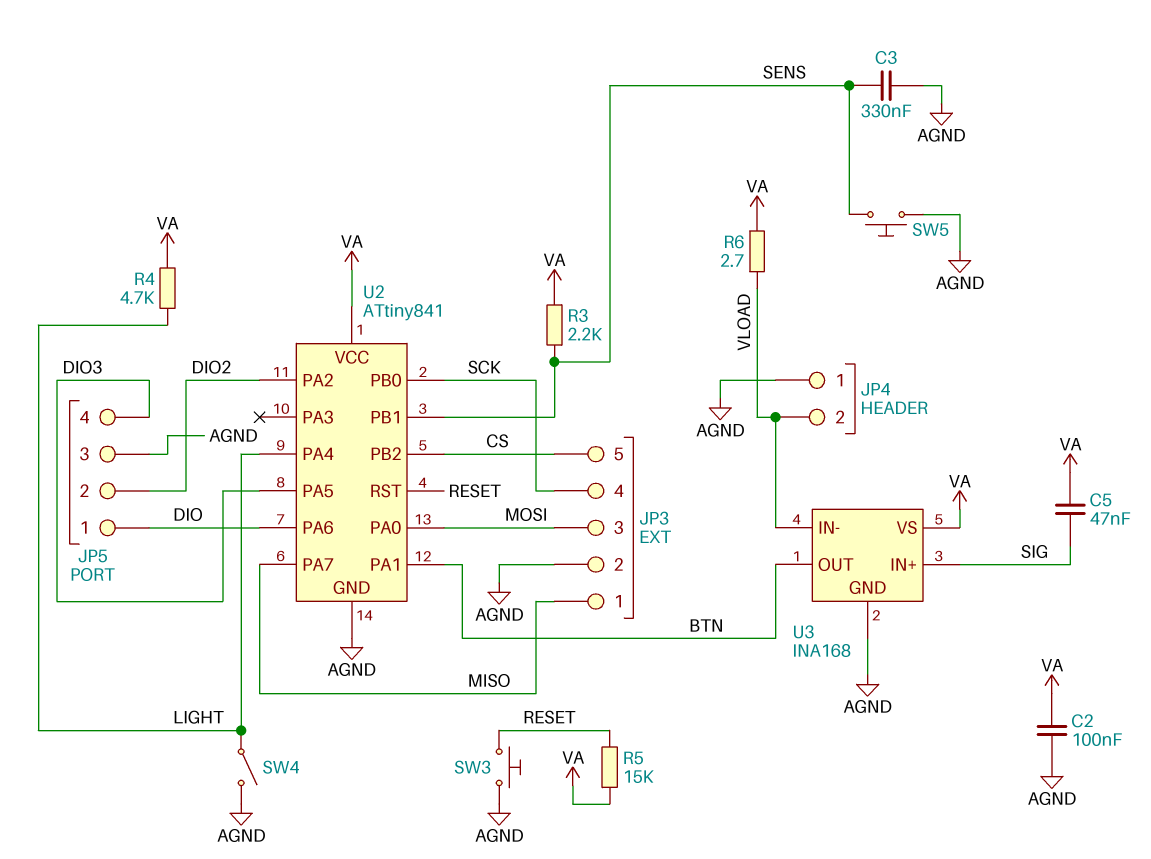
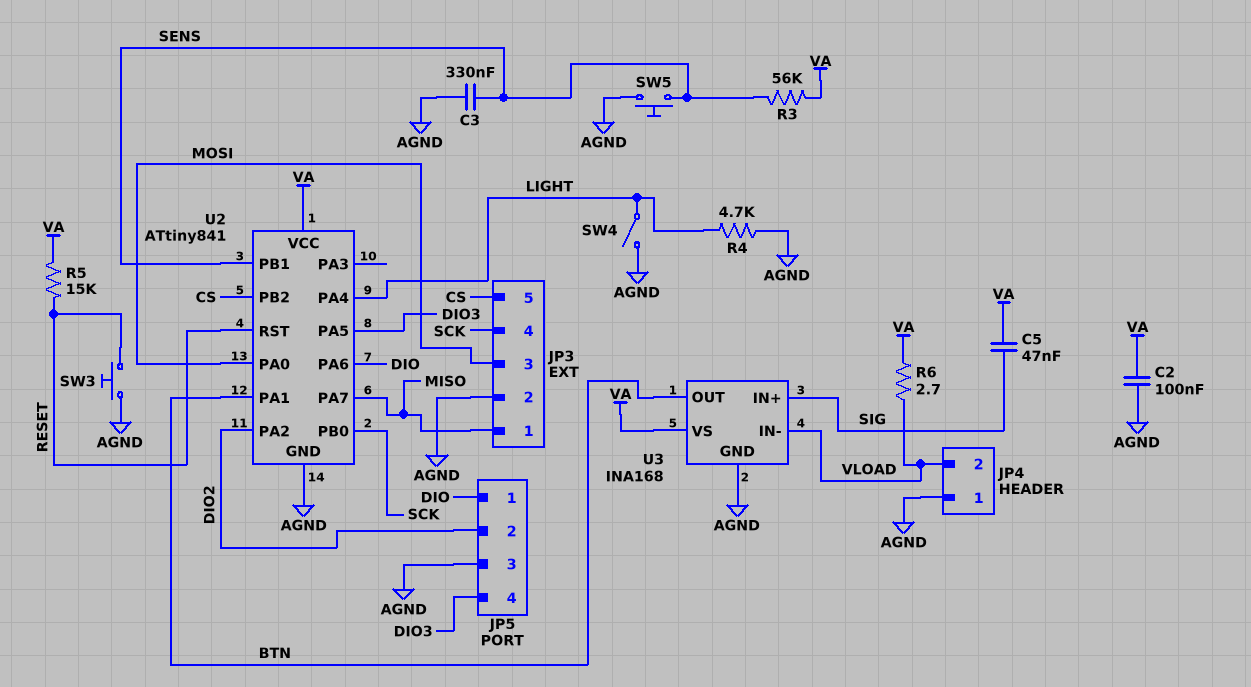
R3: 2.2k (SENS, VA) -> 56k (SENS, VA)
R4: 4.7k (LIGHT, VA) -> 4.7k (AGND, LIGHT)

